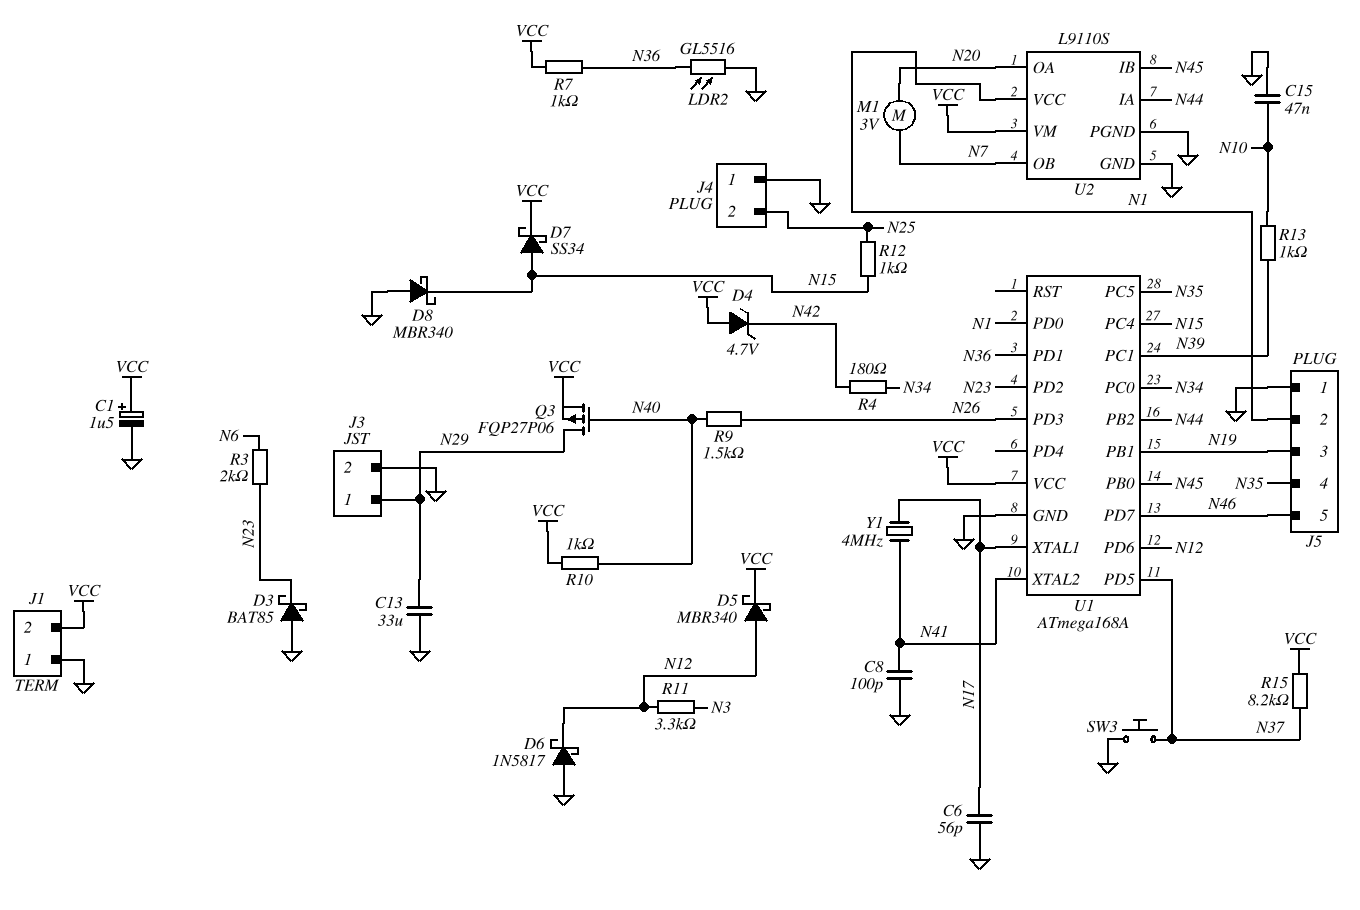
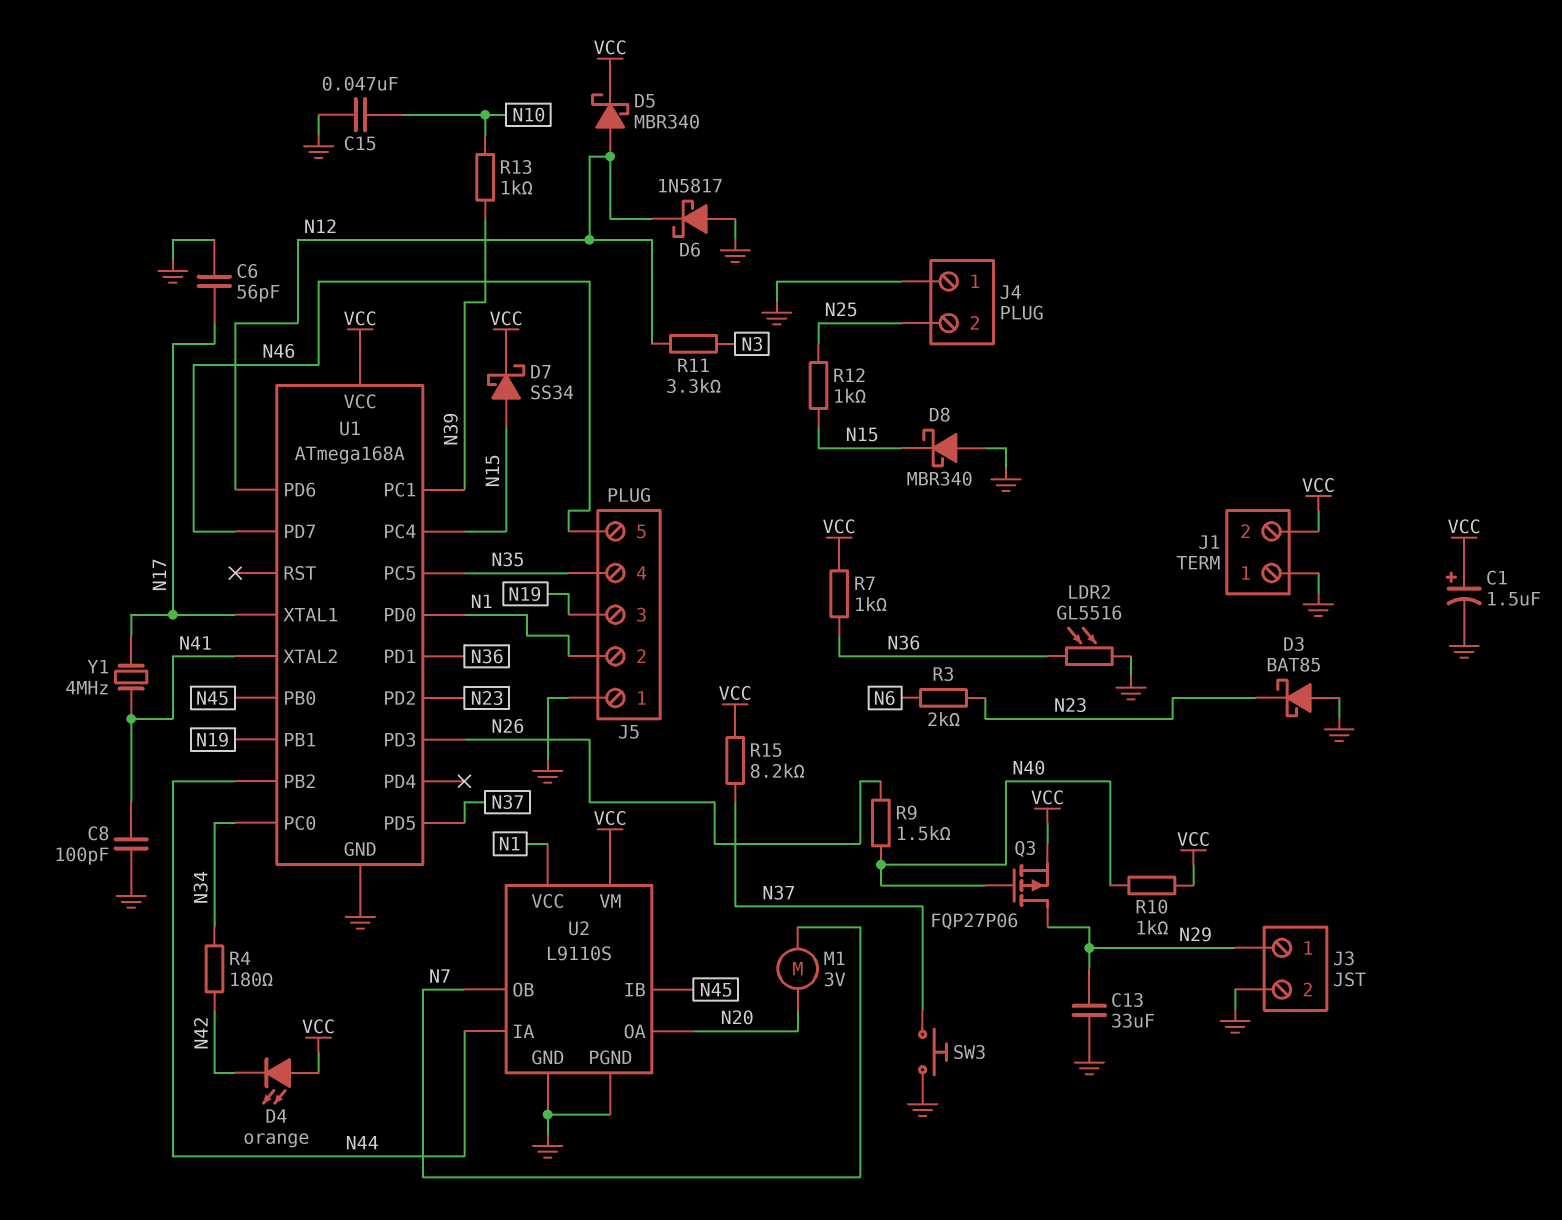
D4: zener 4.7V (A VCC, K N42) -> LED orange (A VCC, K N42)

